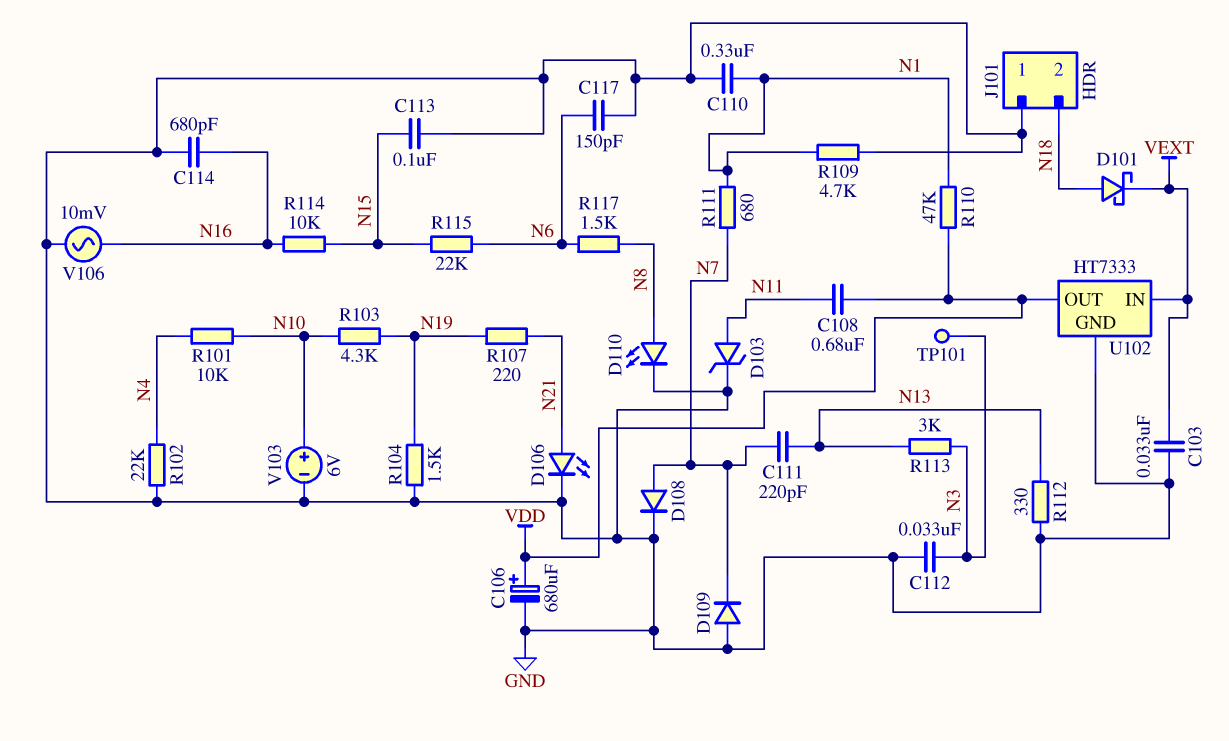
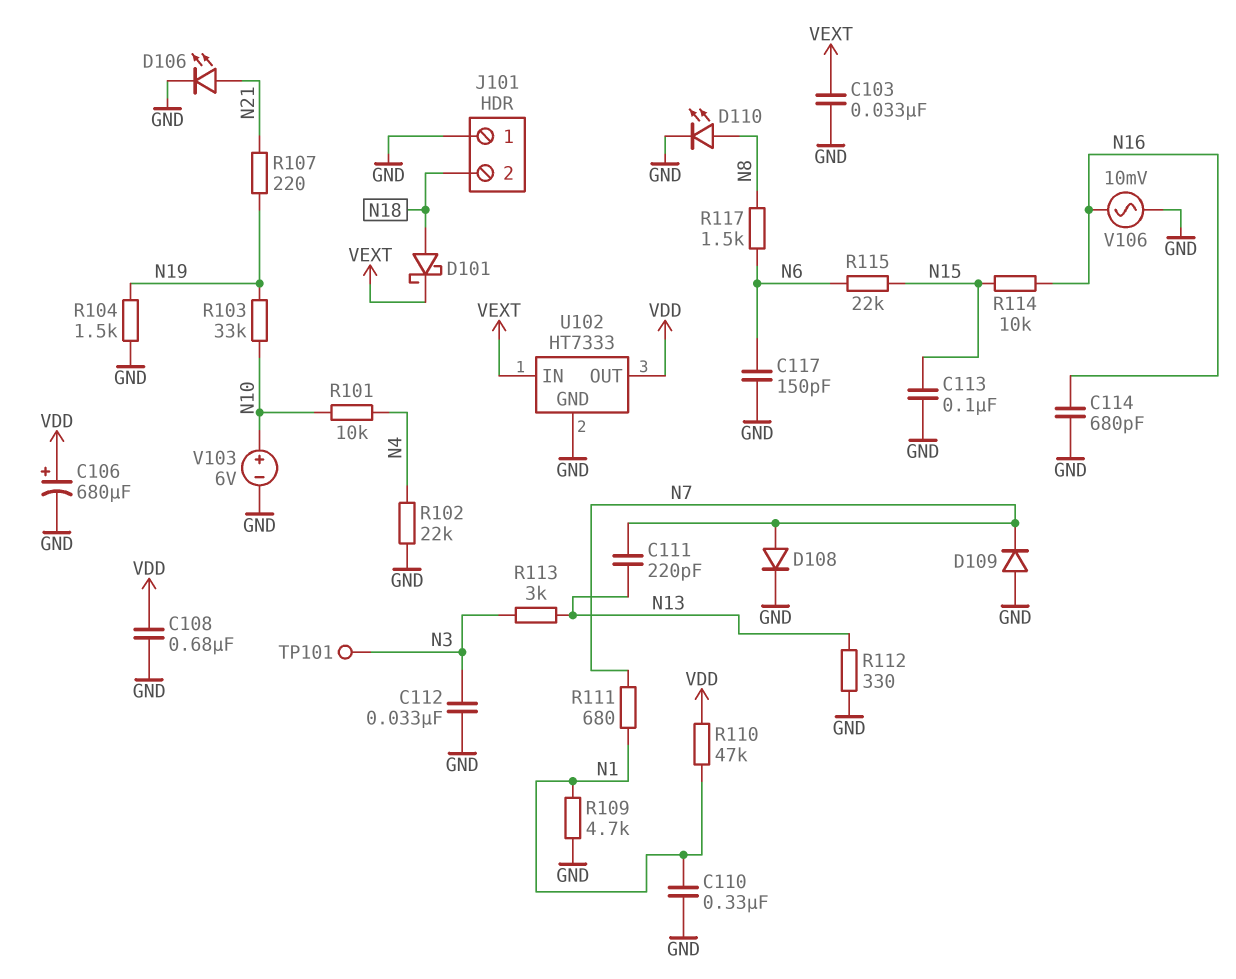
C108: 680nF (N11, VDD) -> 680nF (GND, VDD)
D103: zener (A N11, K GND) -> none
R103: 4.3k (N10, N19) -> 33k (N10, N19)

